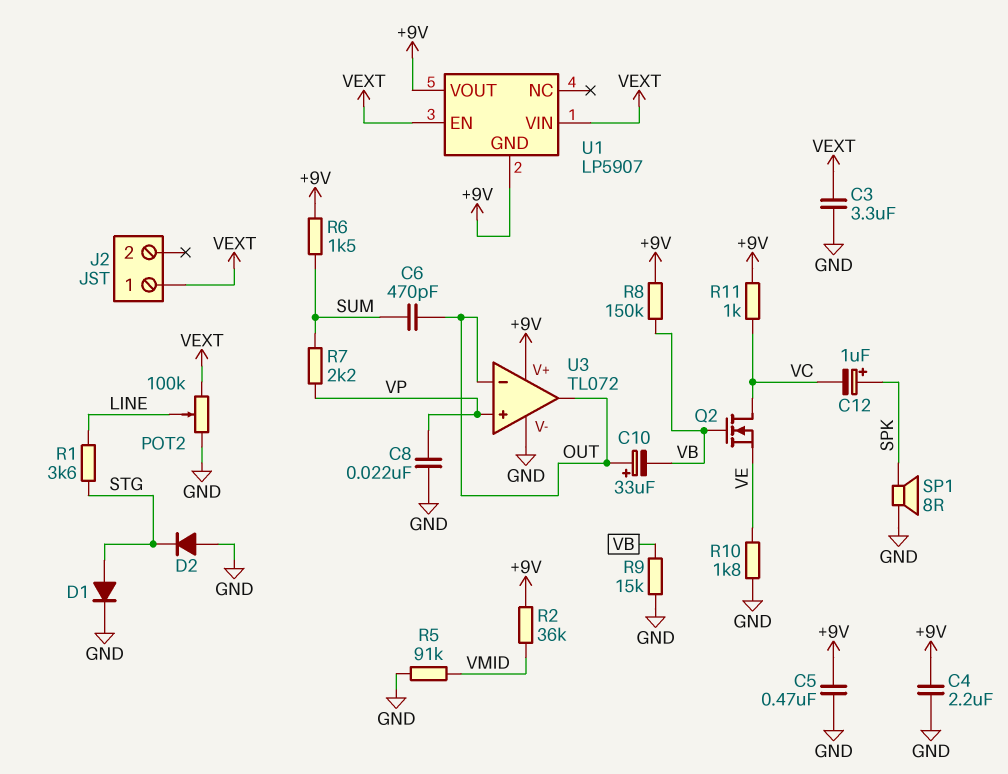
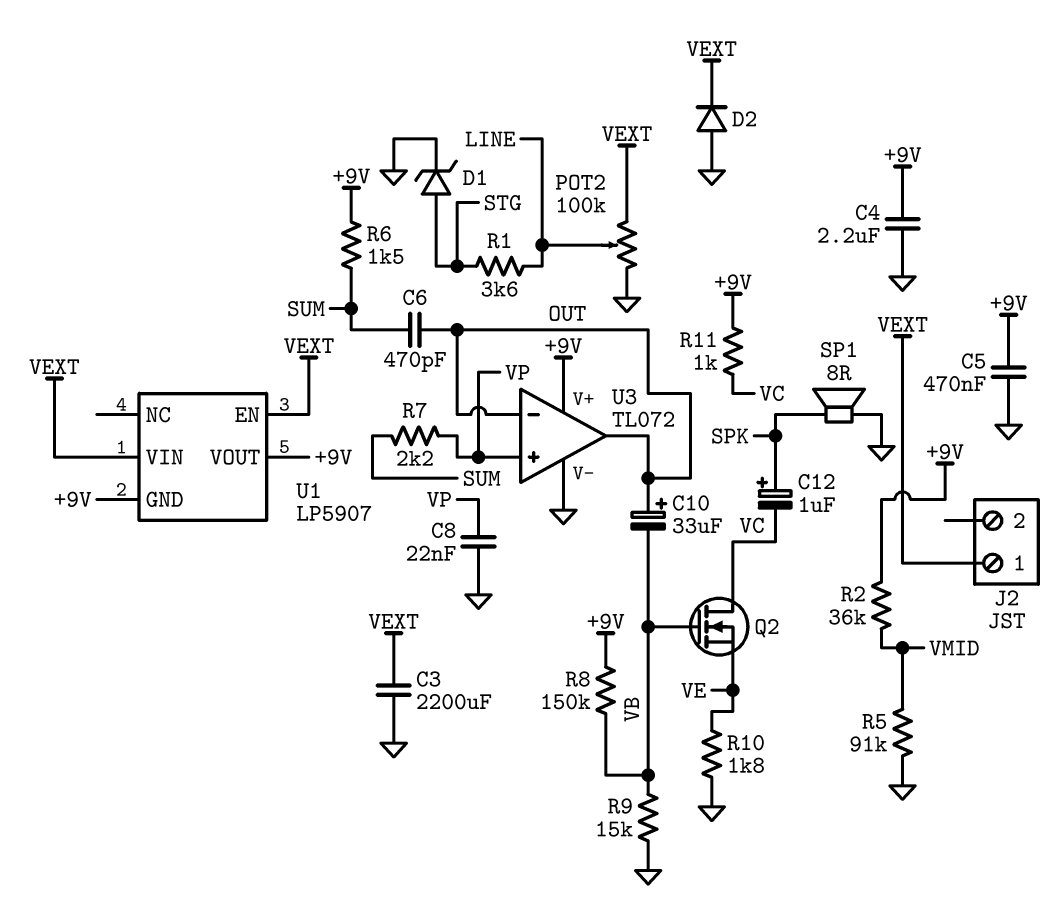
C3: 3.3uF (GND, VEXT) -> 2200uF (GND, VEXT)
D1: diode (A STG, K GND) -> zener (A STG, K GND)
D2: diode (A GND, K STG) -> diode (A GND, K VEXT)

